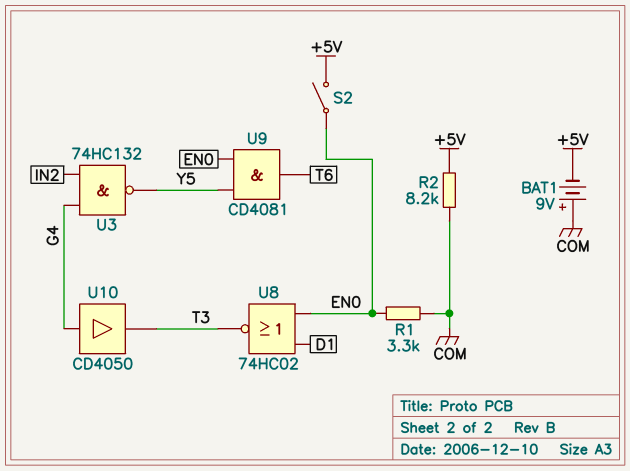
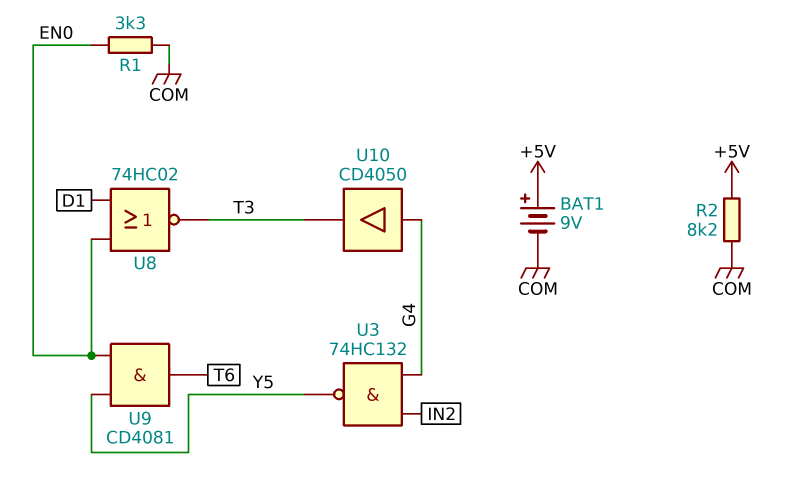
BAT1: 9V (plus COM, minus +5V) -> 9V (plus +5V, minus COM)
S2: switch (+5V, EN0) -> none

